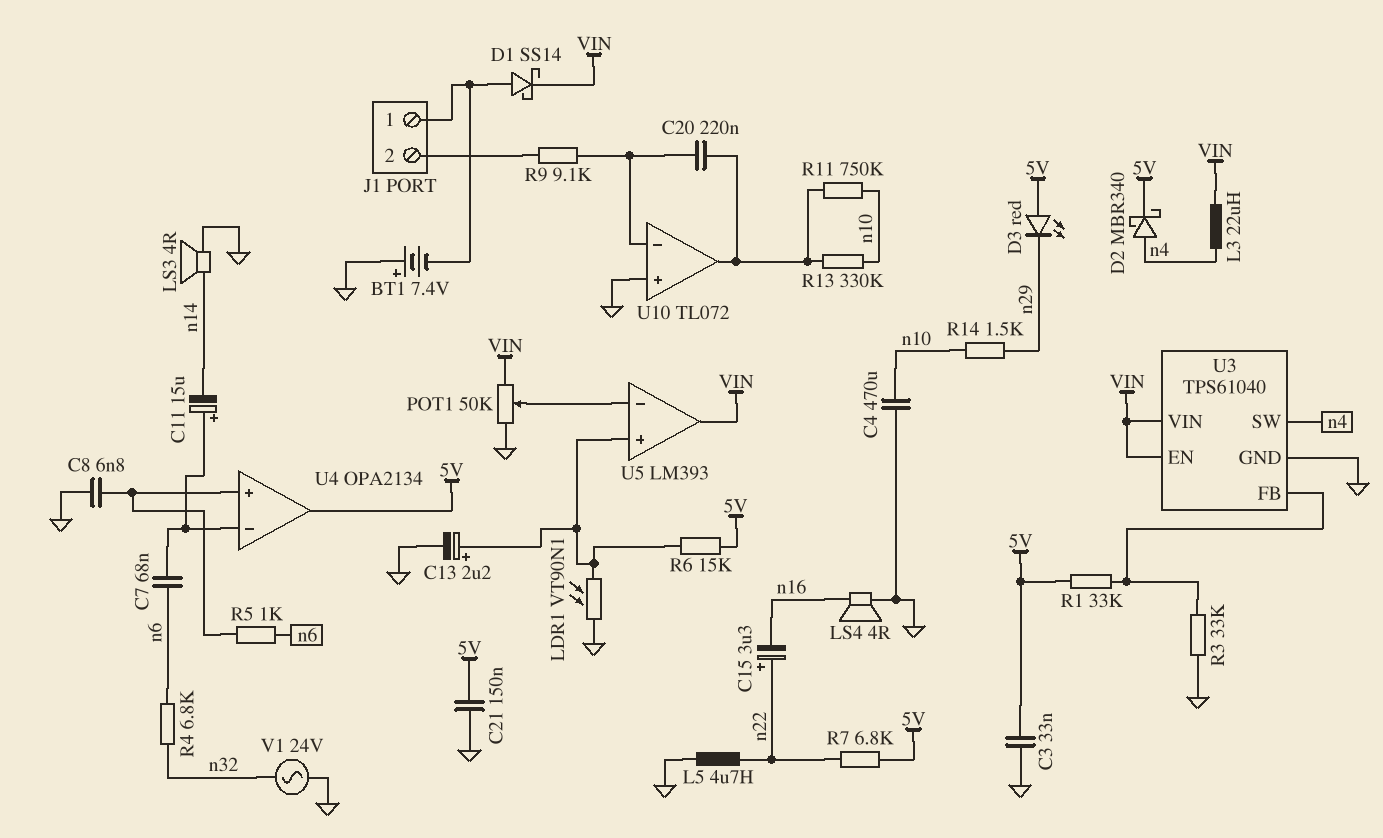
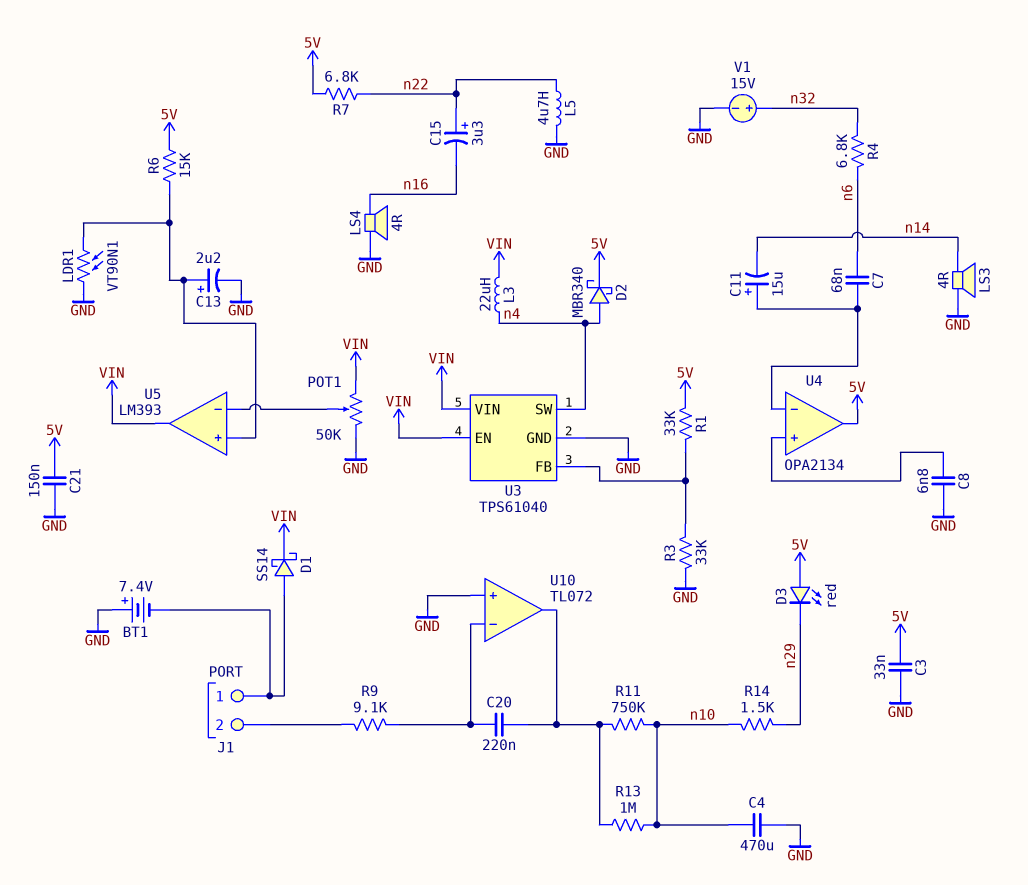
R5: 1k (U4/in+, n6) -> none
R13: 330k (U10/out, n10) -> 1M (U10/out, n10)
V1: AC 24V (GND, n32) -> 15V (plus n32, minus GND)

